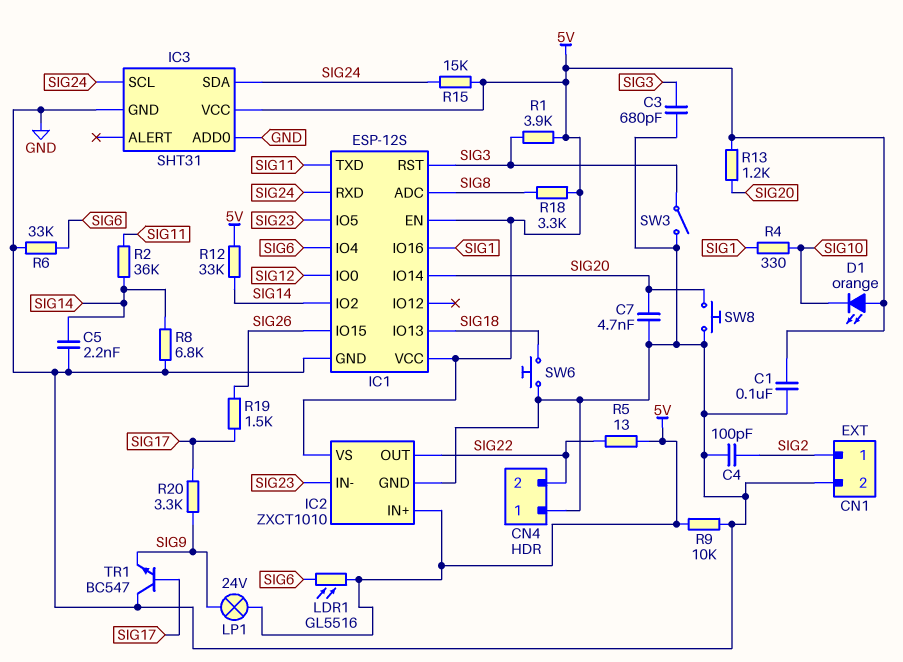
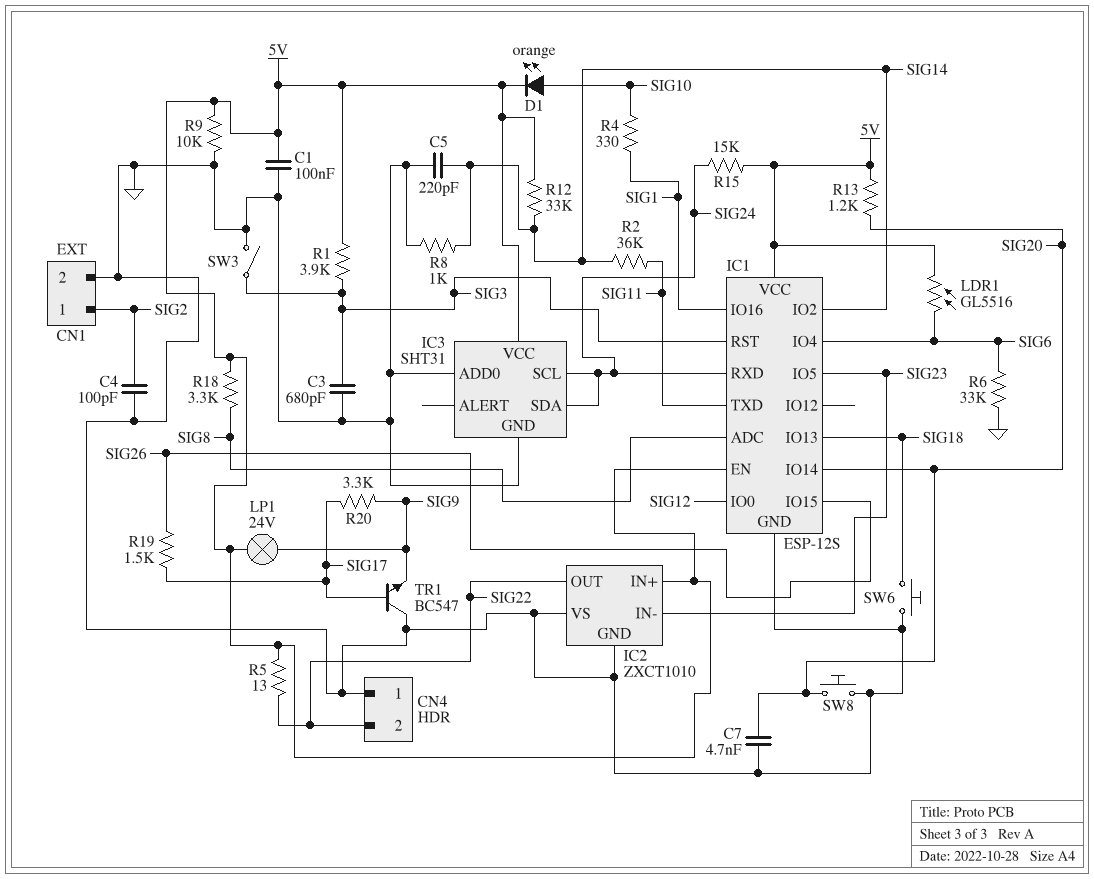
C5: 2.2nF (GND, SIG14) -> 220pF (GND, SIG14)
D1: LED orange (A 5V, K SIG10) -> LED orange (A SIG10, K 5V)
IC2 pin VS: 5V -> GND
R8: 6.8k (GND, SIG14) -> 1k (GND, SIG14)

